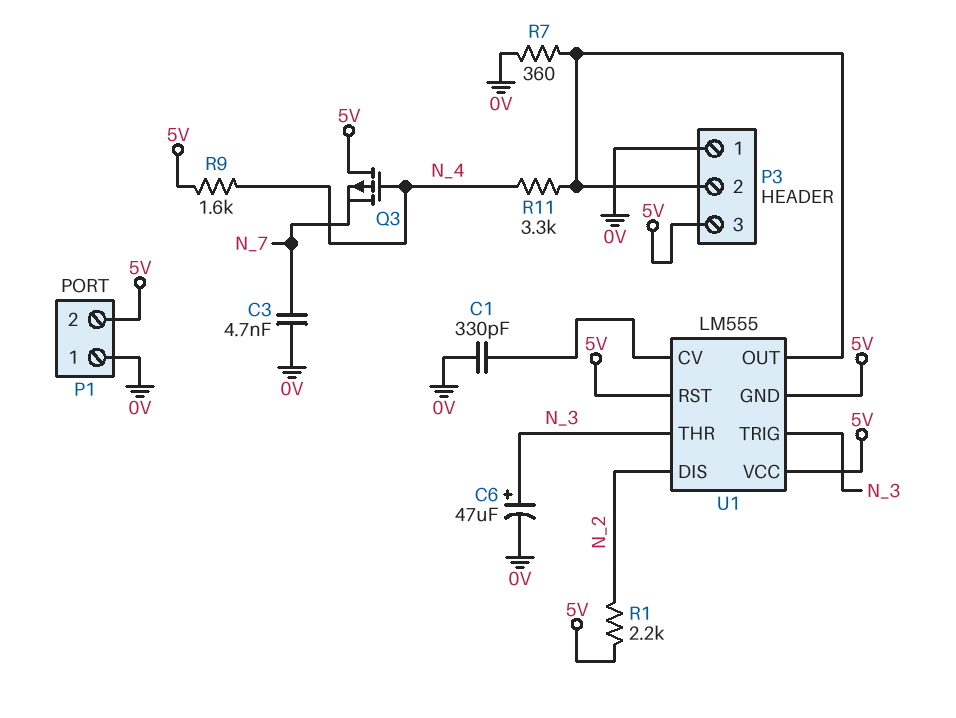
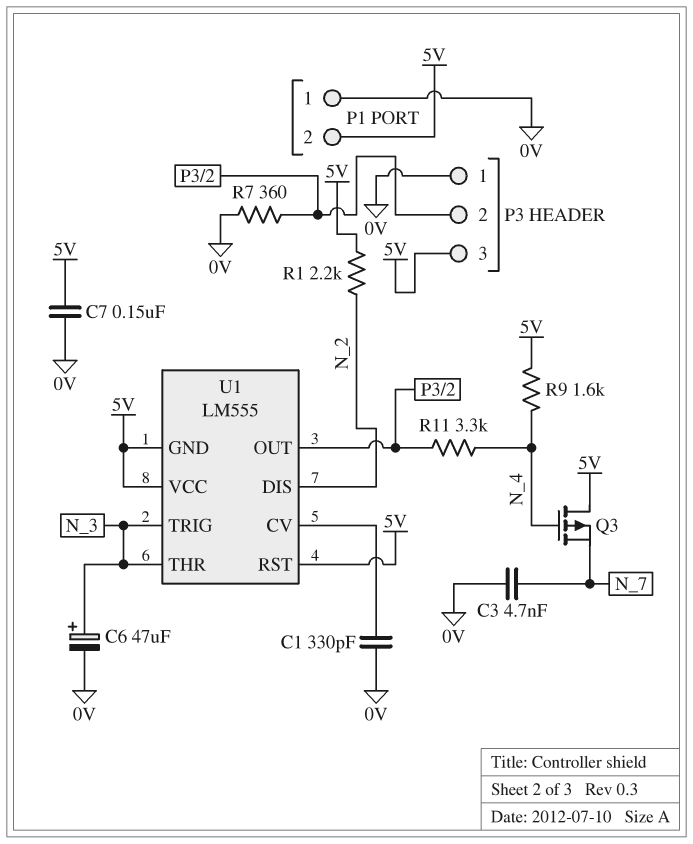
C7: none -> 150nF (0V, 5V)

